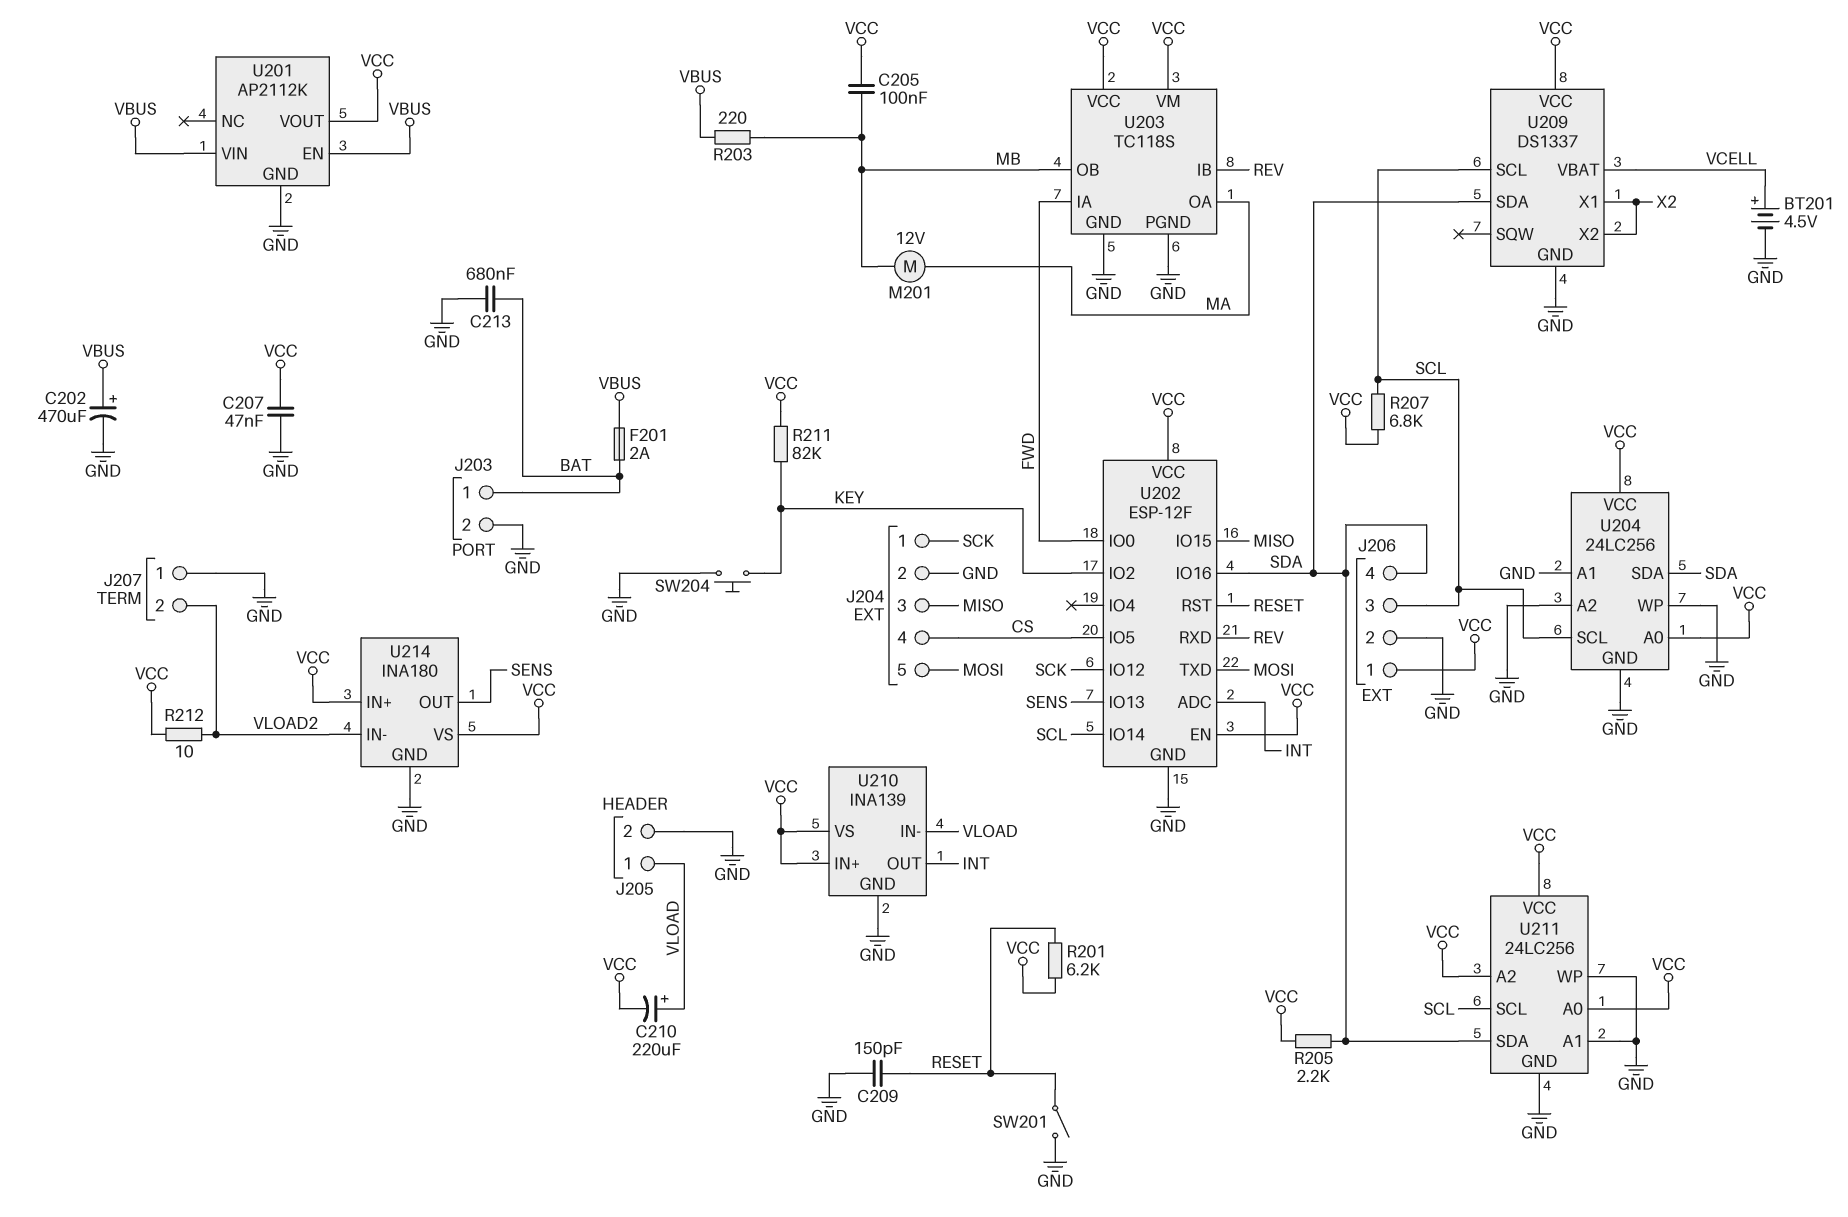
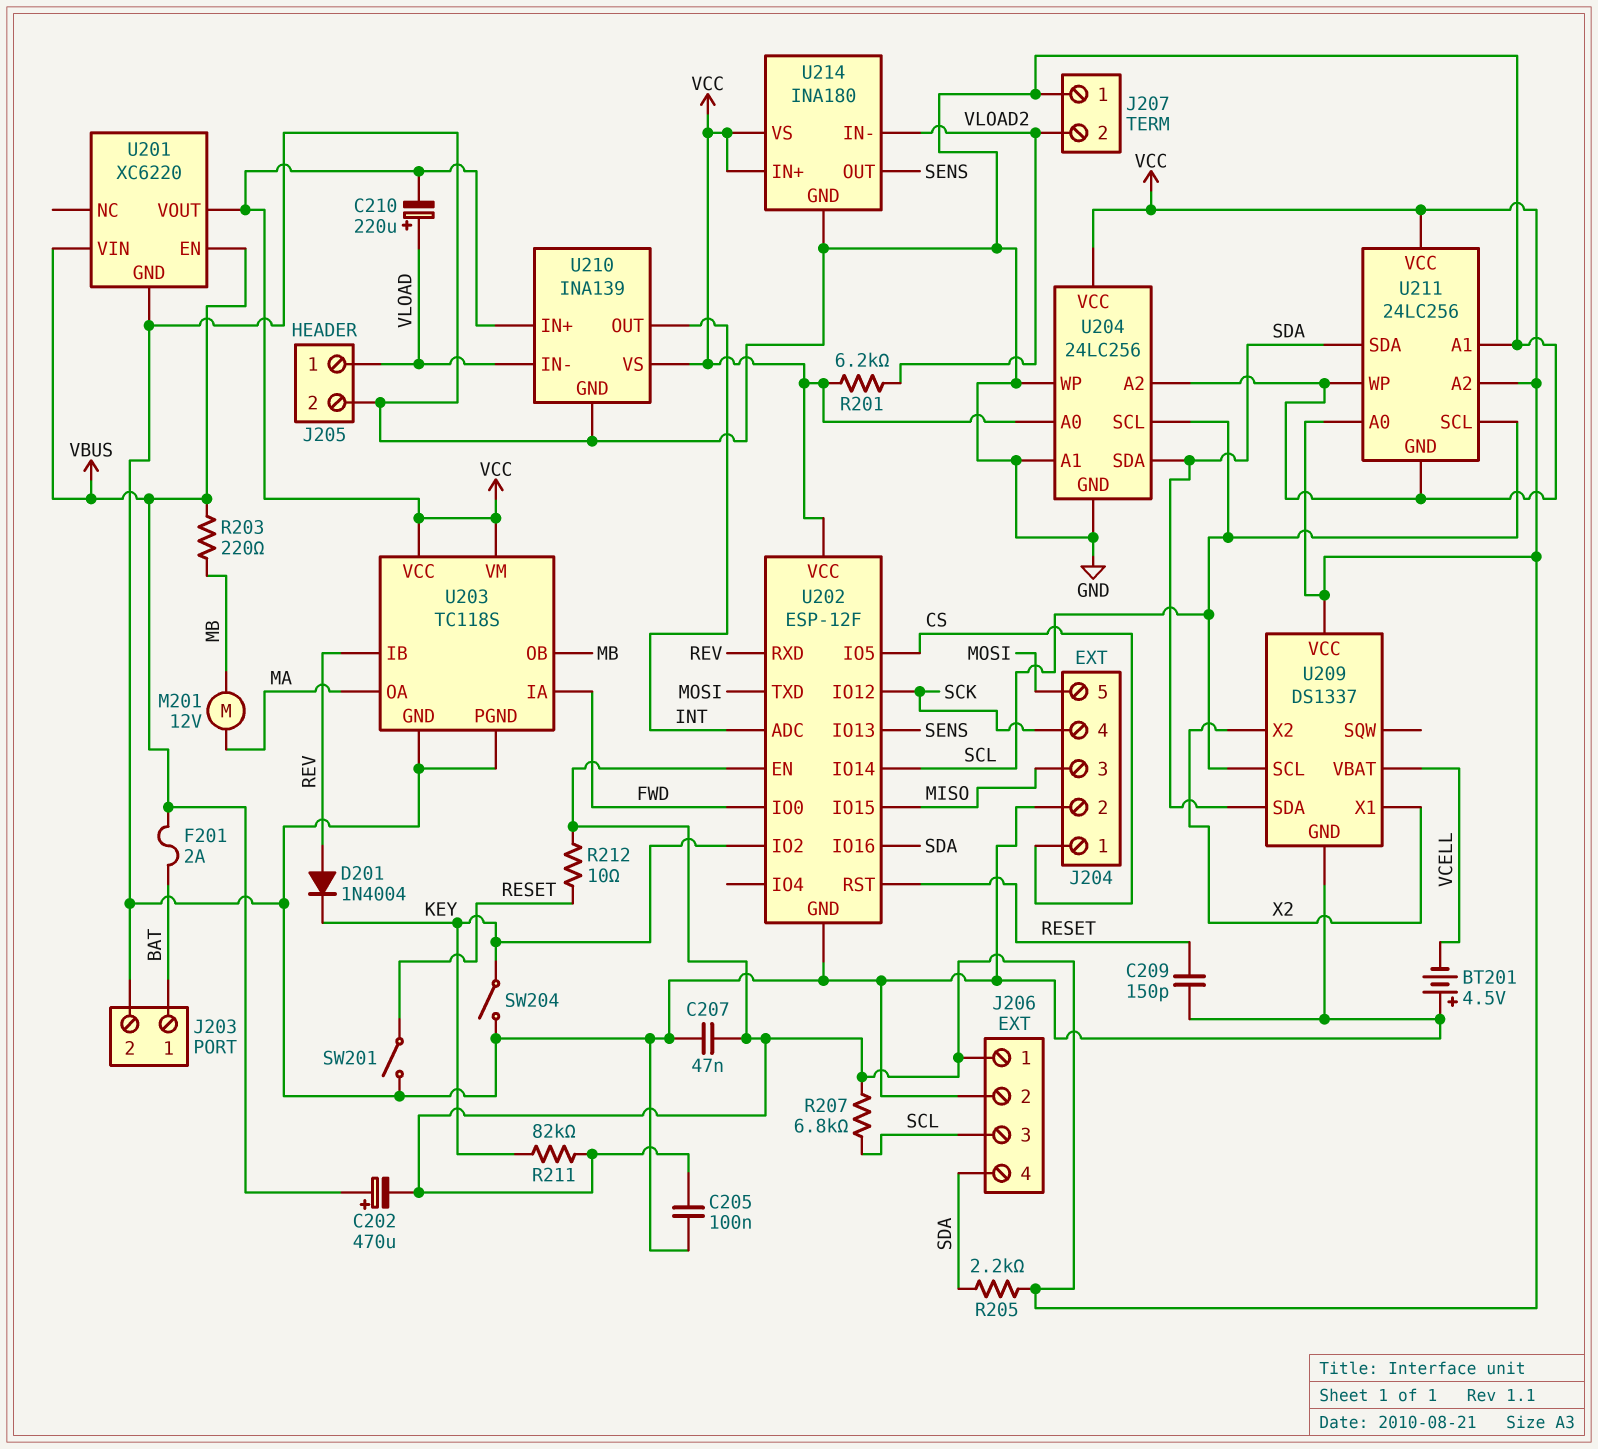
BT201: 4.5V (plus VCELL, minus GND) -> 4.5V (plus GND, minus VCELL)
C202: 470uF (plus VBUS, minus GND) -> 470uF (plus VBUS, minus VCC)
C205: 100nF (MB, VCC) -> 100nF (GND, VCC)
C213: 680nF (BAT, GND) -> none
D201: none -> diode 1N4004 (A REV, K KEY)
J204 pin 1: SCK -> CS
J204 pin 4: CS -> SCK
R201: 6.2k (RESET, VCC) -> 6.2k (VCC, VLOAD2)
R212: 10 (VCC, VLOAD2) -> 10 (RESET, VCC)
SW204: button (GND, KEY) -> switch (GND, KEY)
U201: AP2112K -> XC6220

